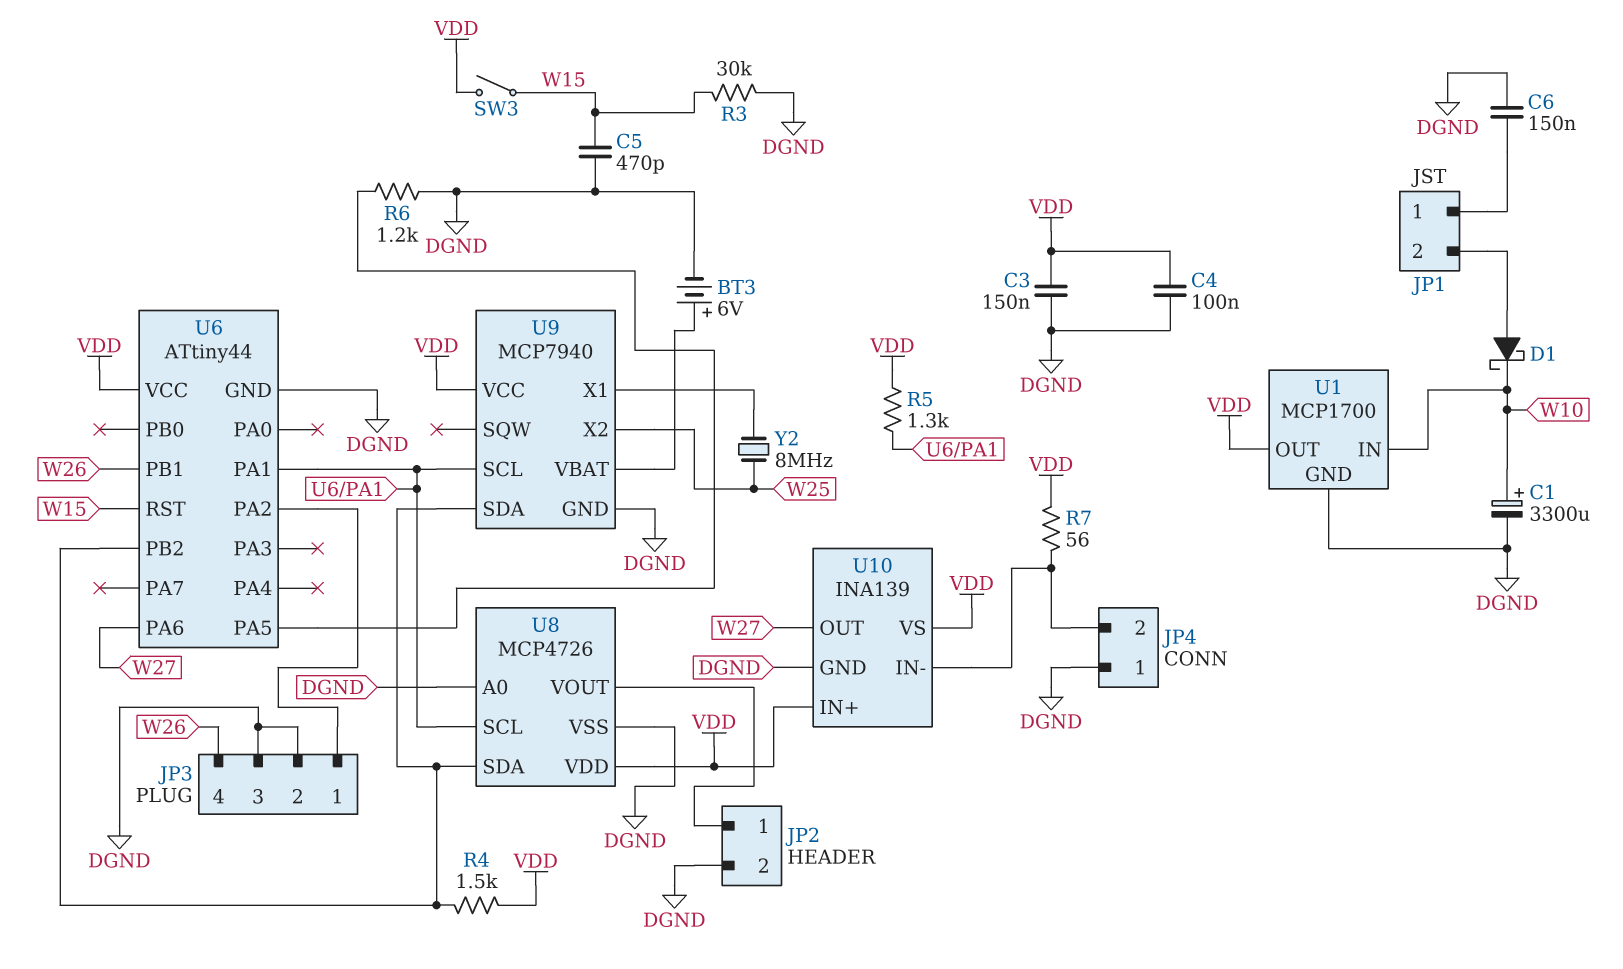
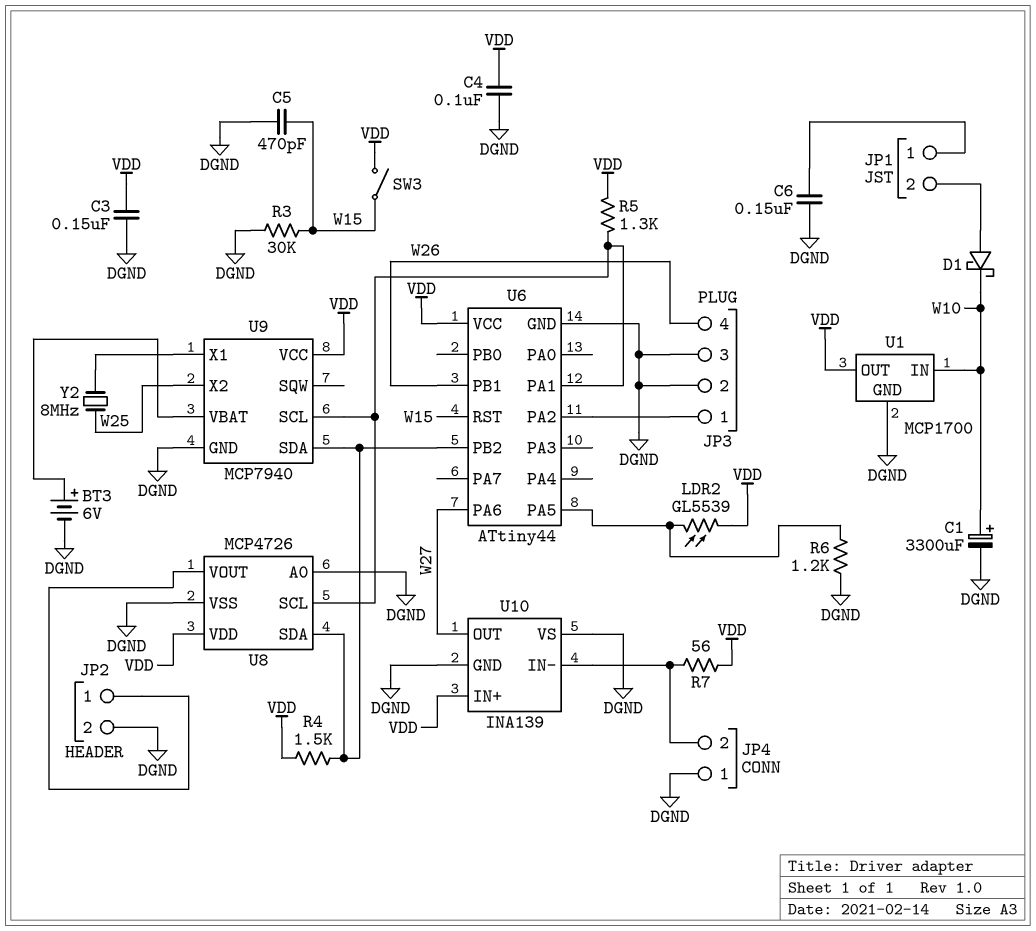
LDR2: none -> GL5539 (U6/PA5, VDD)
U10 pin VS: VDD -> DGND

